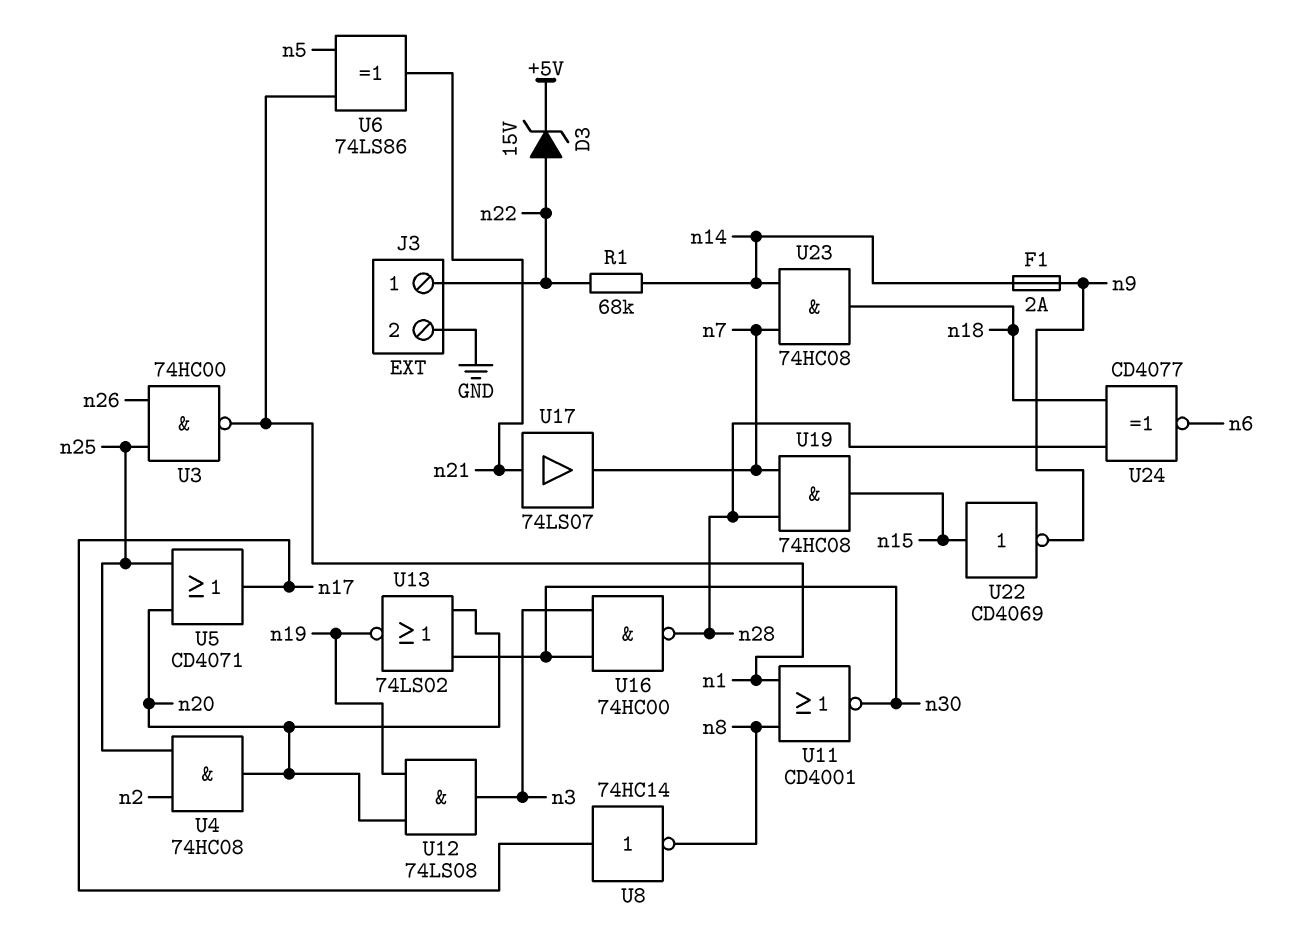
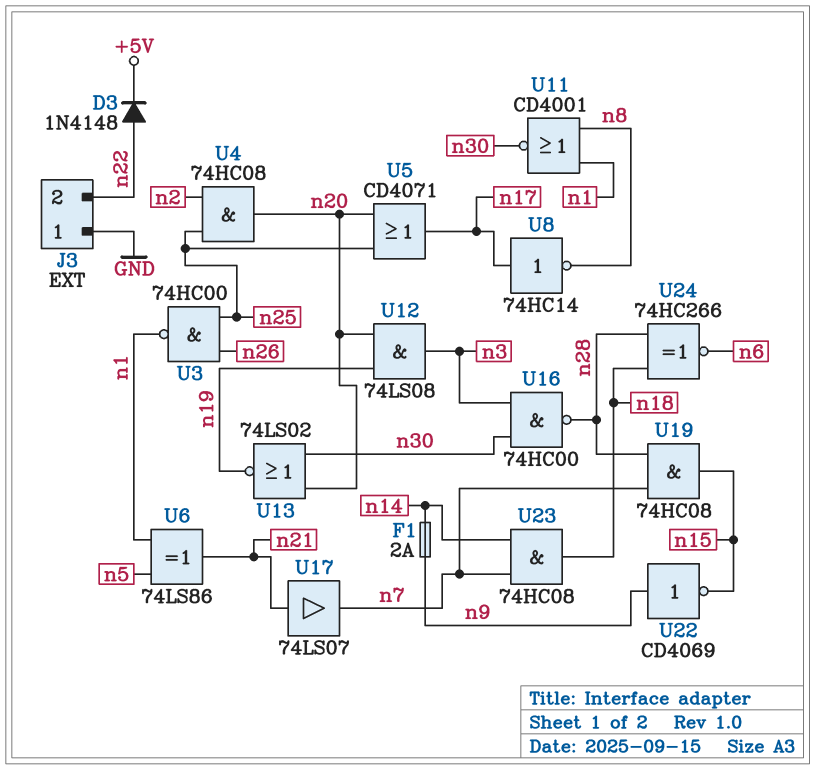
D3: zener 15V (A n22, K +5V) -> diode 1N4148 (A n22, K +5V)
J3 pin 1: n22 -> GND
J3 pin 2: GND -> n22
R1: 68k (n14, n22) -> none
U22: NOT CD4069 (in n15, out n9) -> NOT CD4069 (in n9, out n15)
U24: XNOR CD4077 (in n18, in n28, out n6) -> XNOR 74HC266 (in n18, in n28, out n6)

